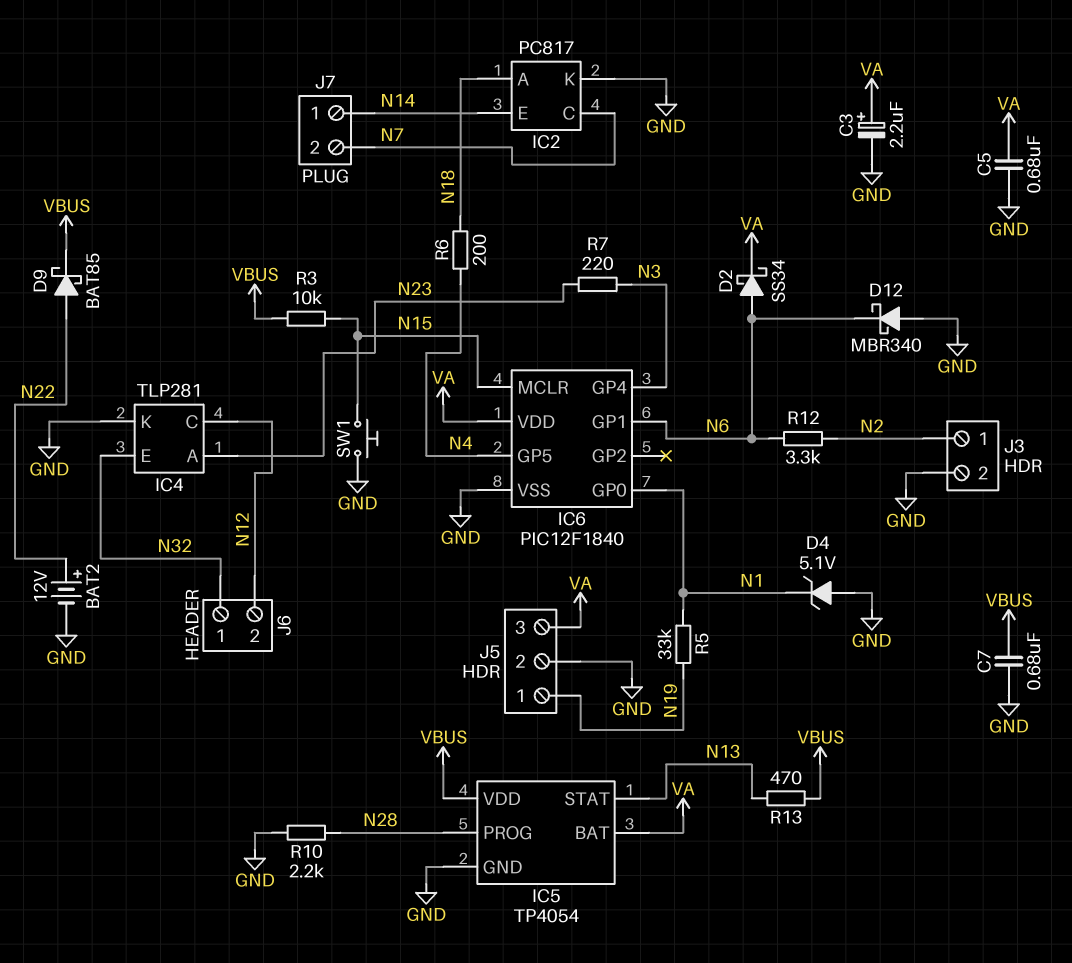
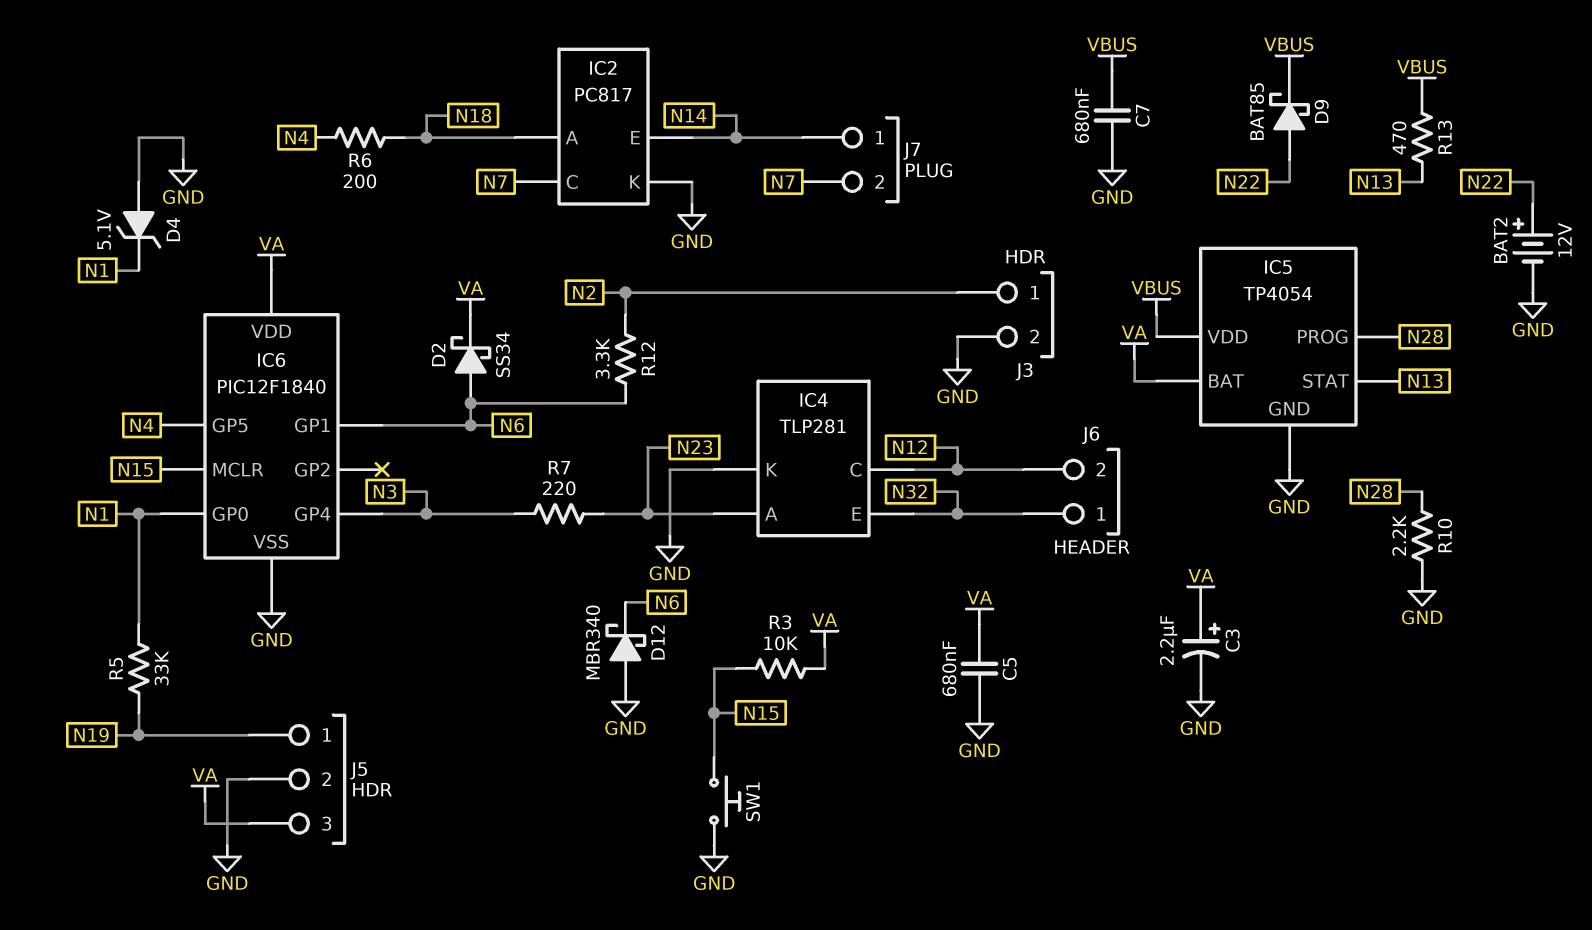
R3: 10k (N15, VBUS) -> 10k (N15, VA)

